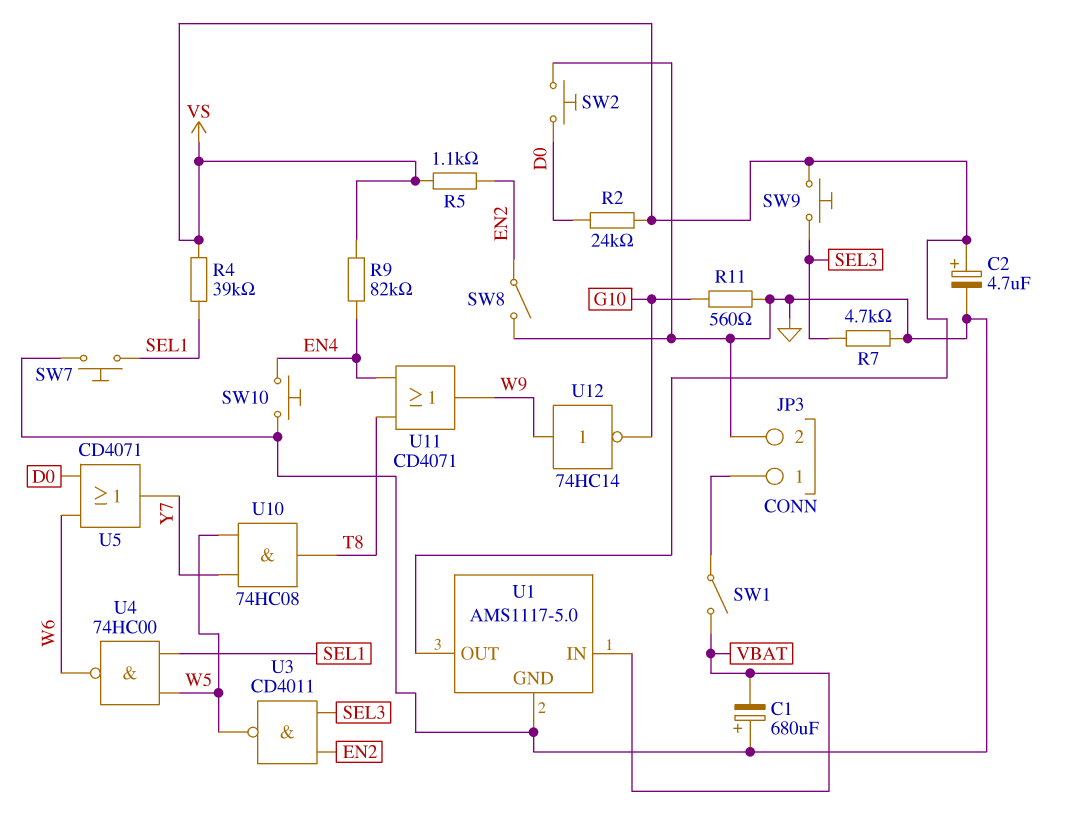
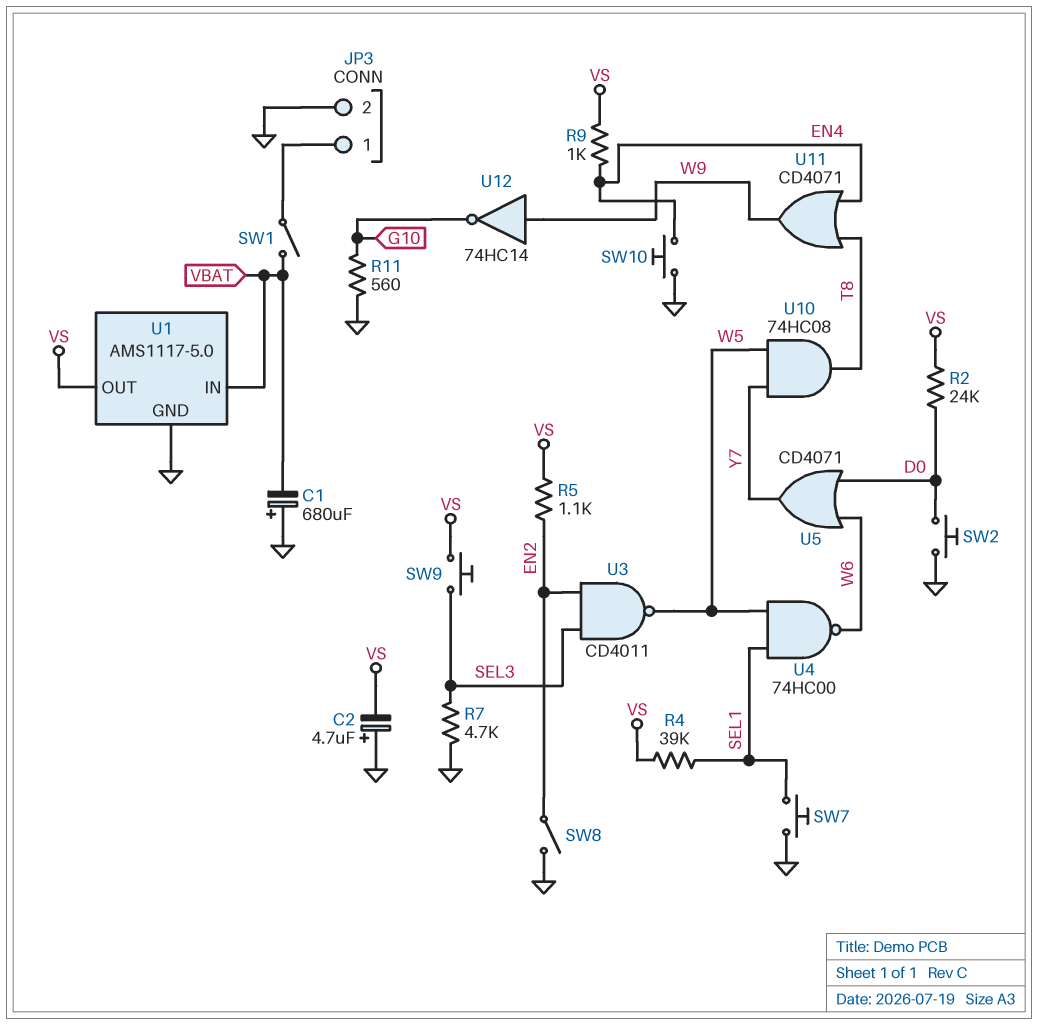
C2: 4.7uF (plus VS, minus GND) -> 4.7uF (plus GND, minus VS)
R9: 82k (EN4, VS) -> 1k (EN4, VS)

